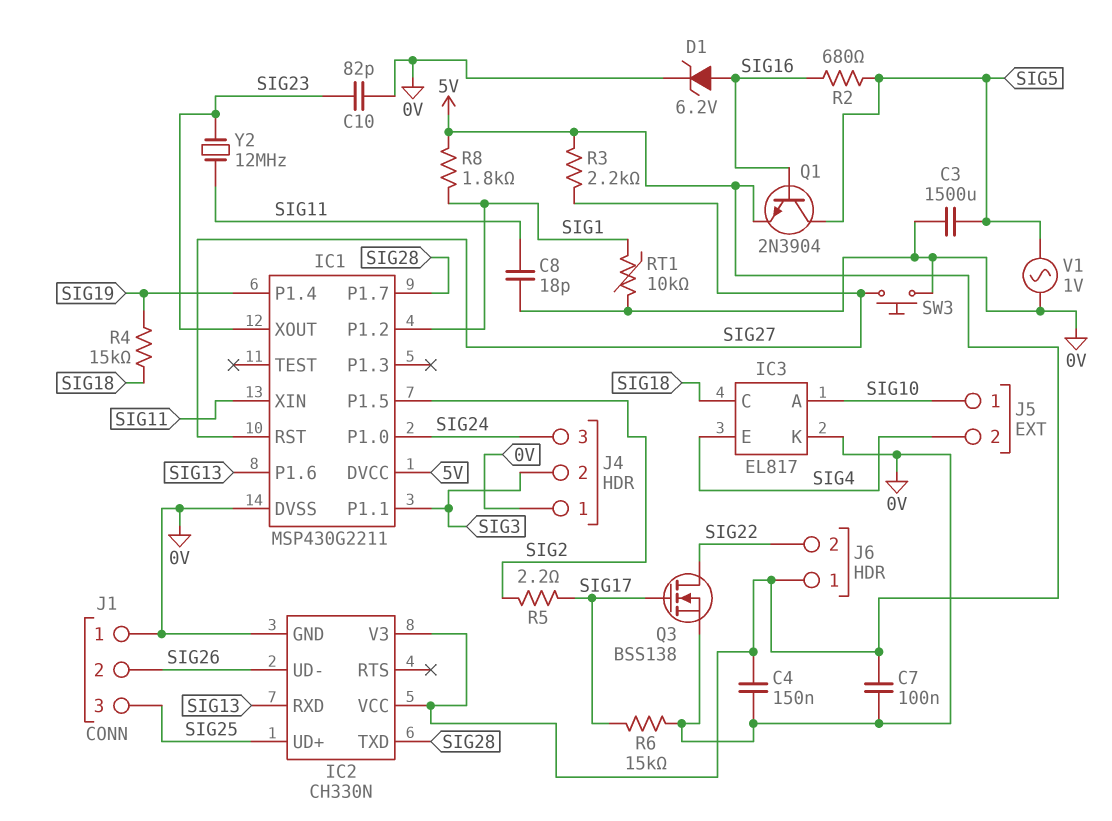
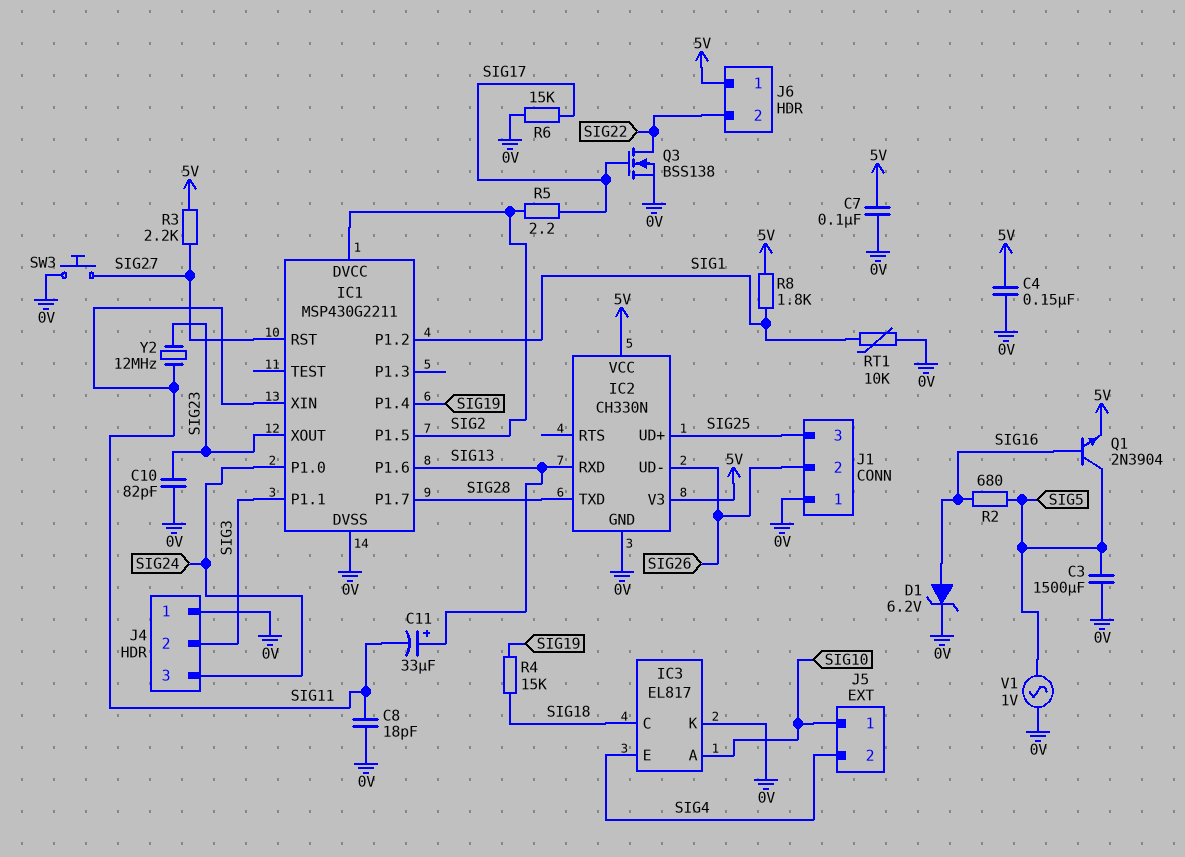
C11: none -> 33uF (plus SIG13, minus SIG11)
IC1 pin DVCC: 5V -> SIG2

